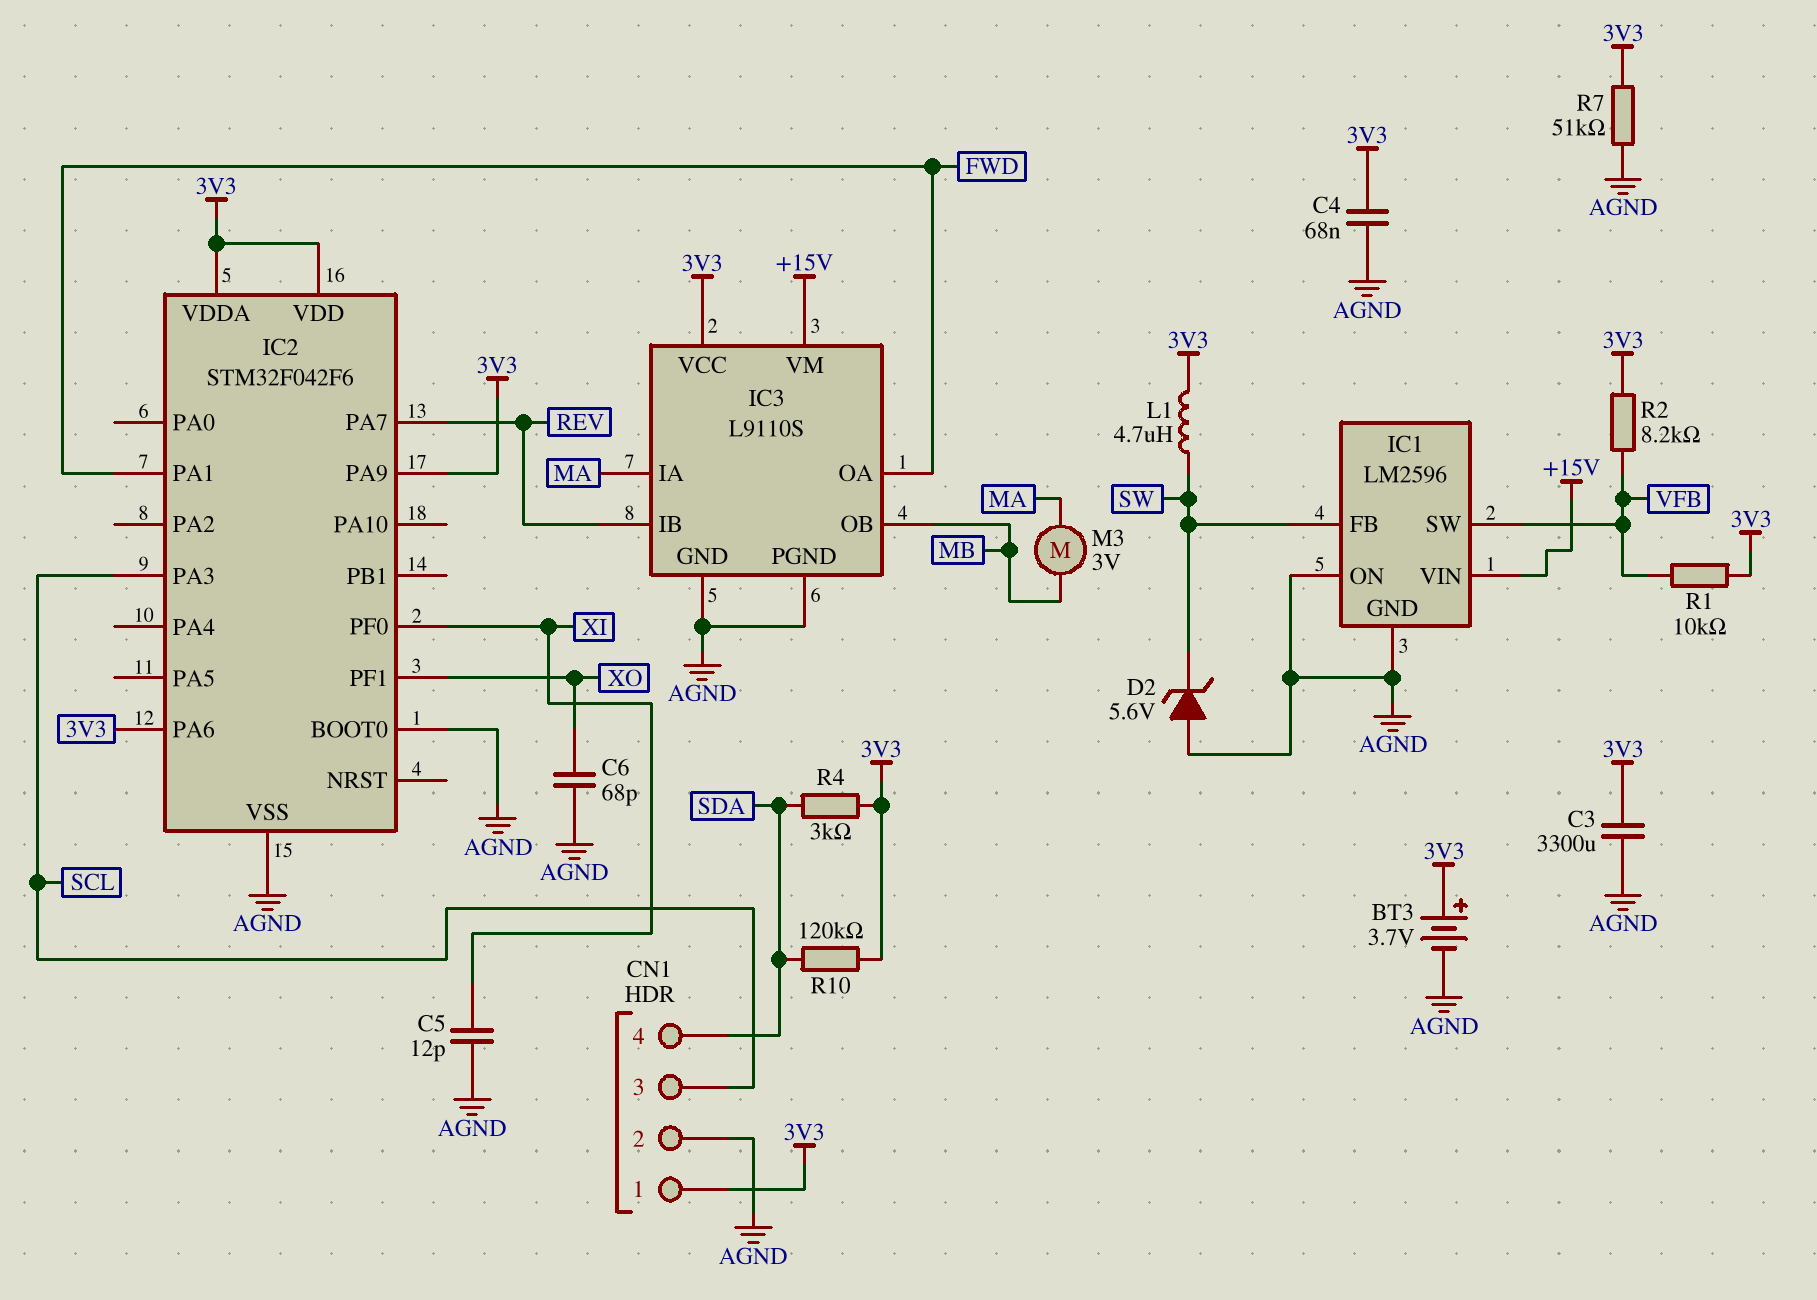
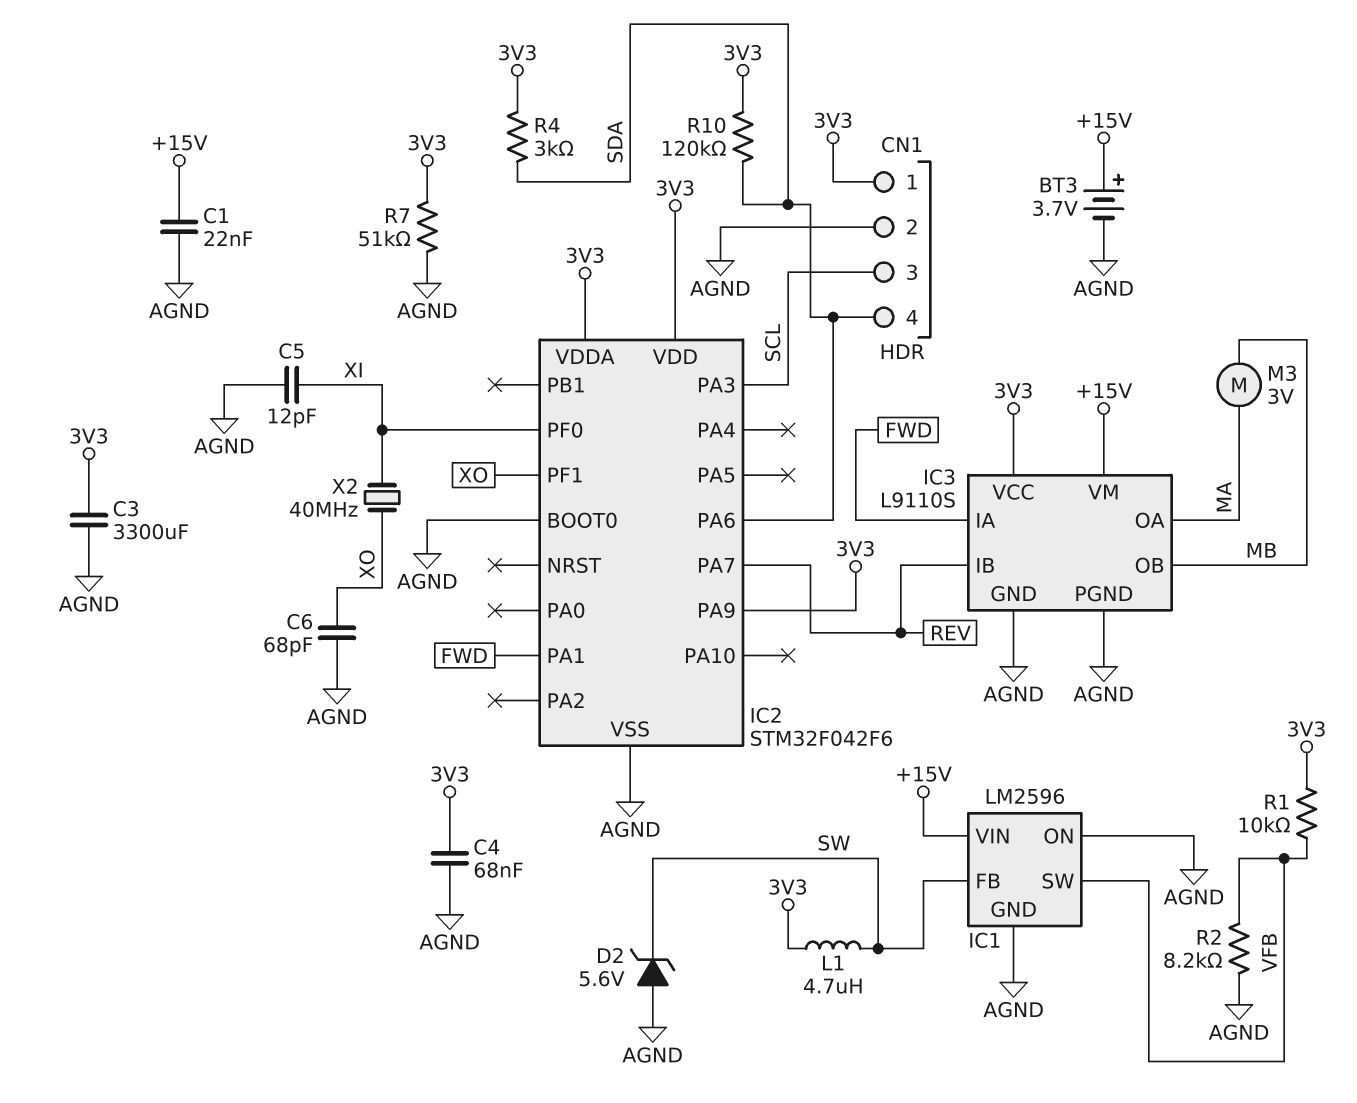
BT3: 3.7V (plus 3V3, minus AGND) -> 3.7V (plus +15V, minus AGND)
C1: none -> 22nF (+15V, AGND)
IC2 pin PA6: 3V3 -> SDA
IC3 pin IA: MA -> FWD
IC3 pin OA: FWD -> MA
R2: 8.2k (3V3, VFB) -> 8.2k (AGND, VFB)
X2: none -> 40MHz (XI, XO)

